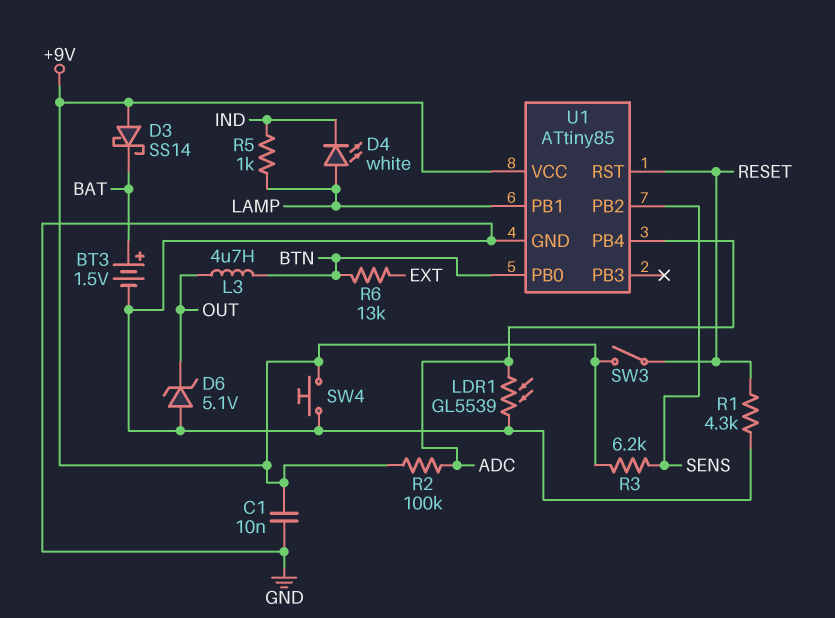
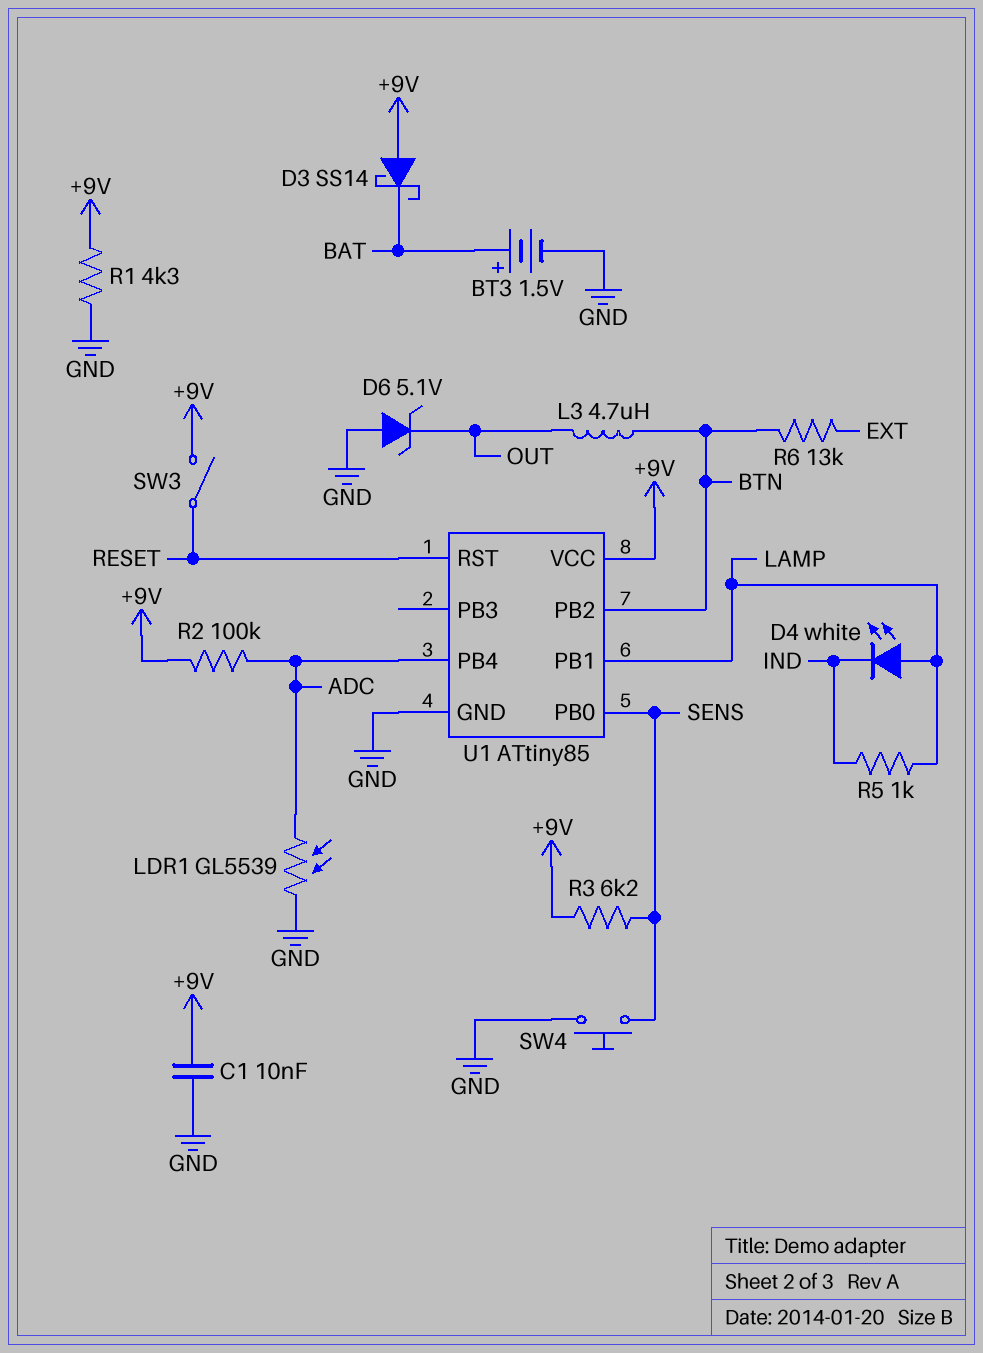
R1: 4.3k (GND, RESET) -> 4.3k (+9V, GND)
SW4: button (+9V, GND) -> button (GND, SENS)
U1 pin PB0: BTN -> SENS
U1 pin PB2: SENS -> BTN

